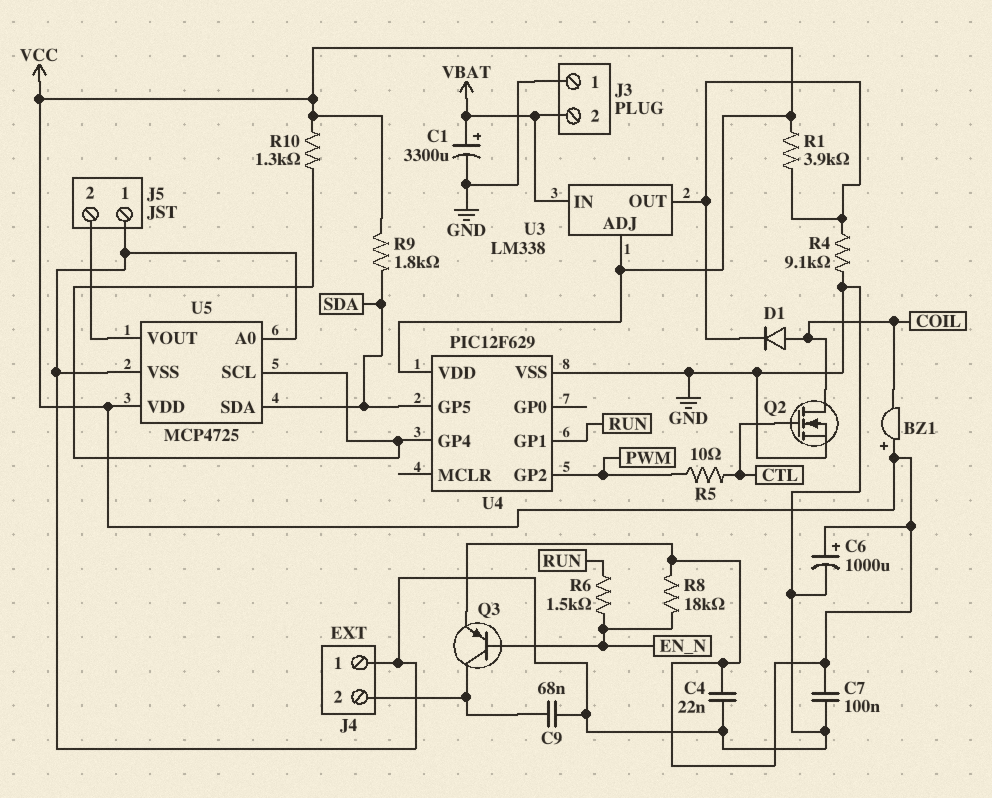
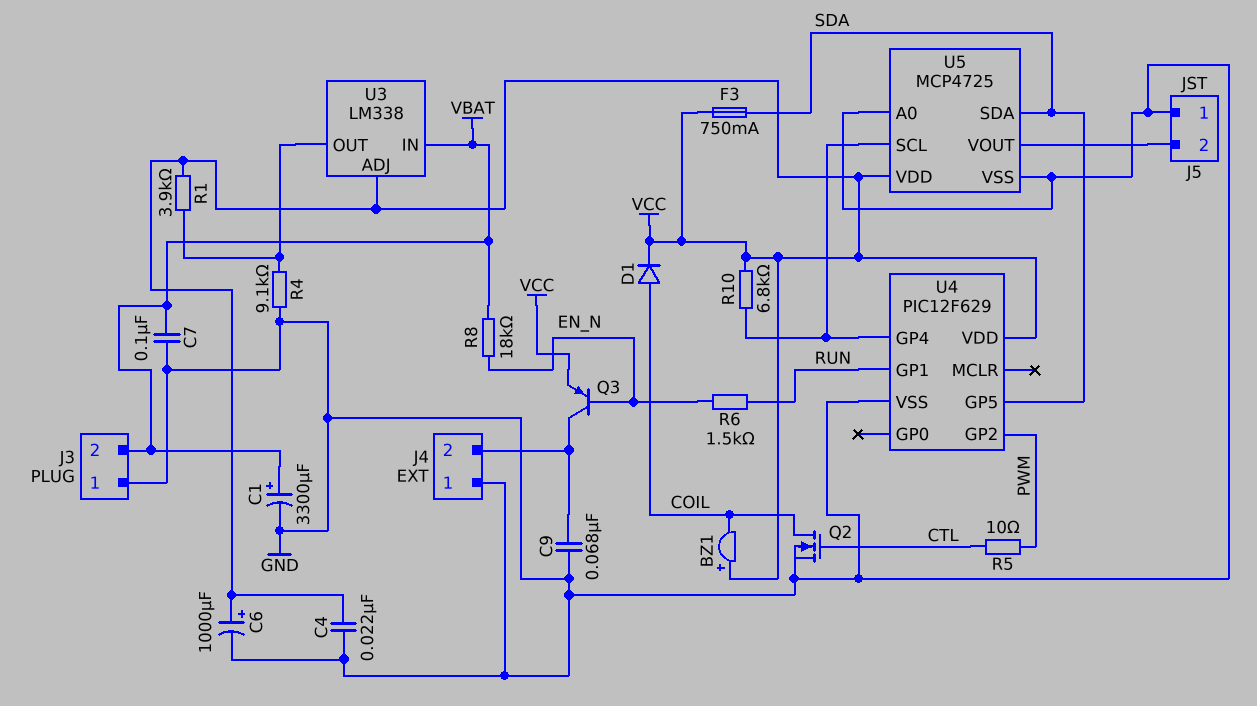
C7: 100nF (GND, VCC) -> 100nF (GND, VBAT)
D1: diode (A COIL, K U3/OUT) -> diode (A COIL, K VCC)
F3: none -> 750mA (SDA, VCC)
R8: 18k (EN_N, VCC) -> 18k (EN_N, VBAT)
R9: 1.8k (SDA, VCC) -> none
R10: 1.3k (U4/GP4, VCC) -> 6.8k (U4/GP4, VCC)

